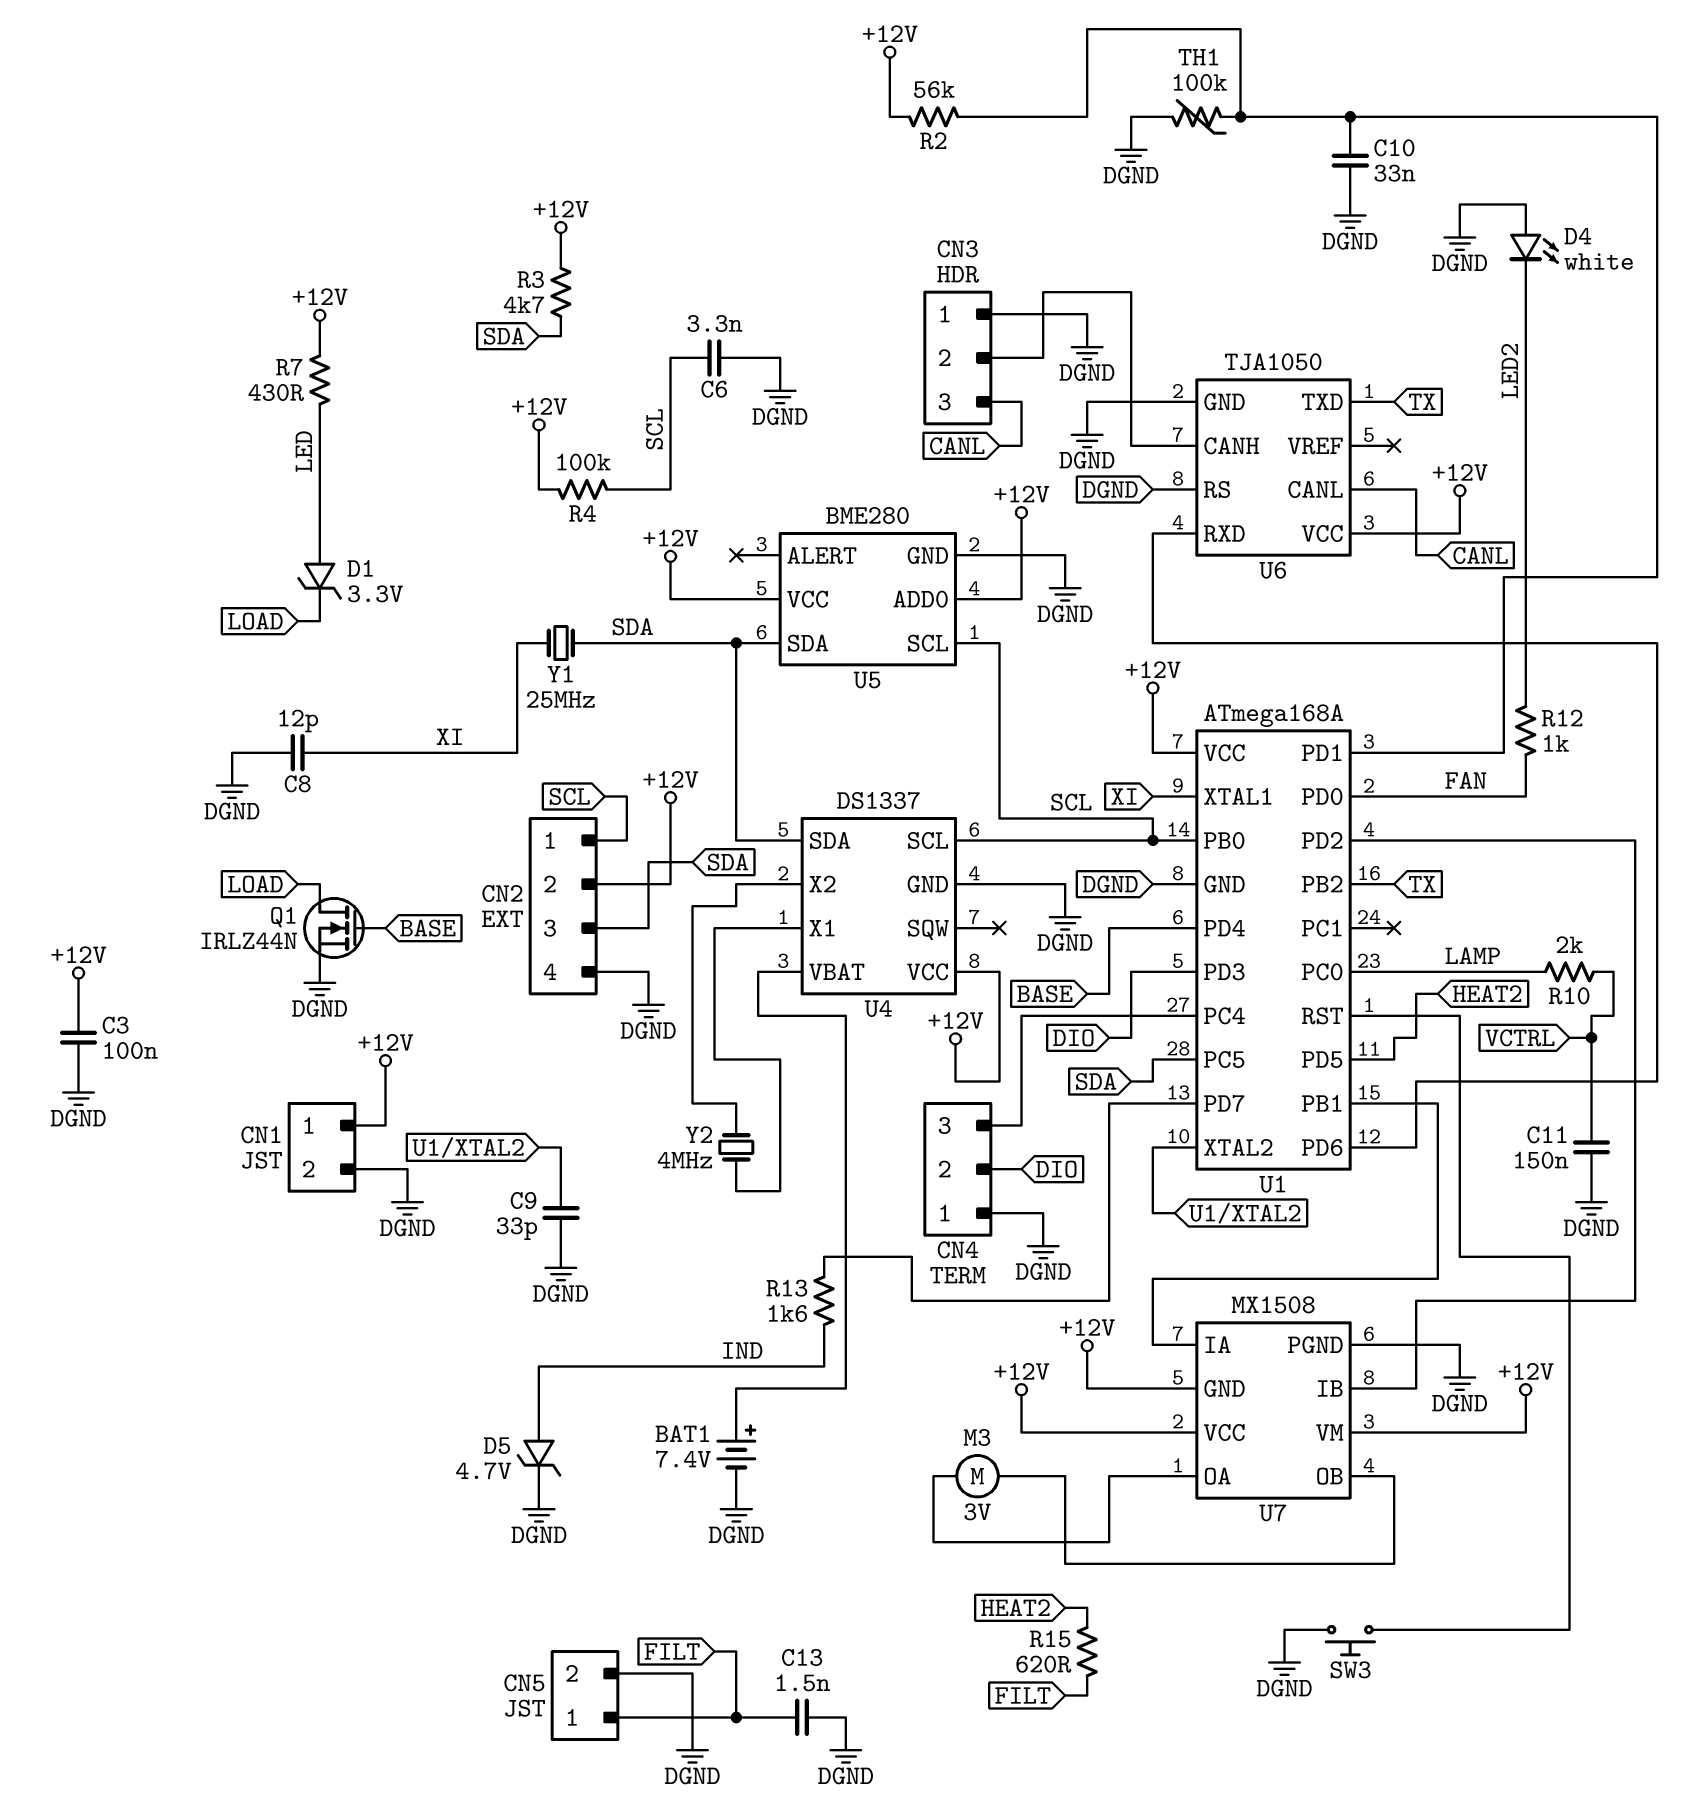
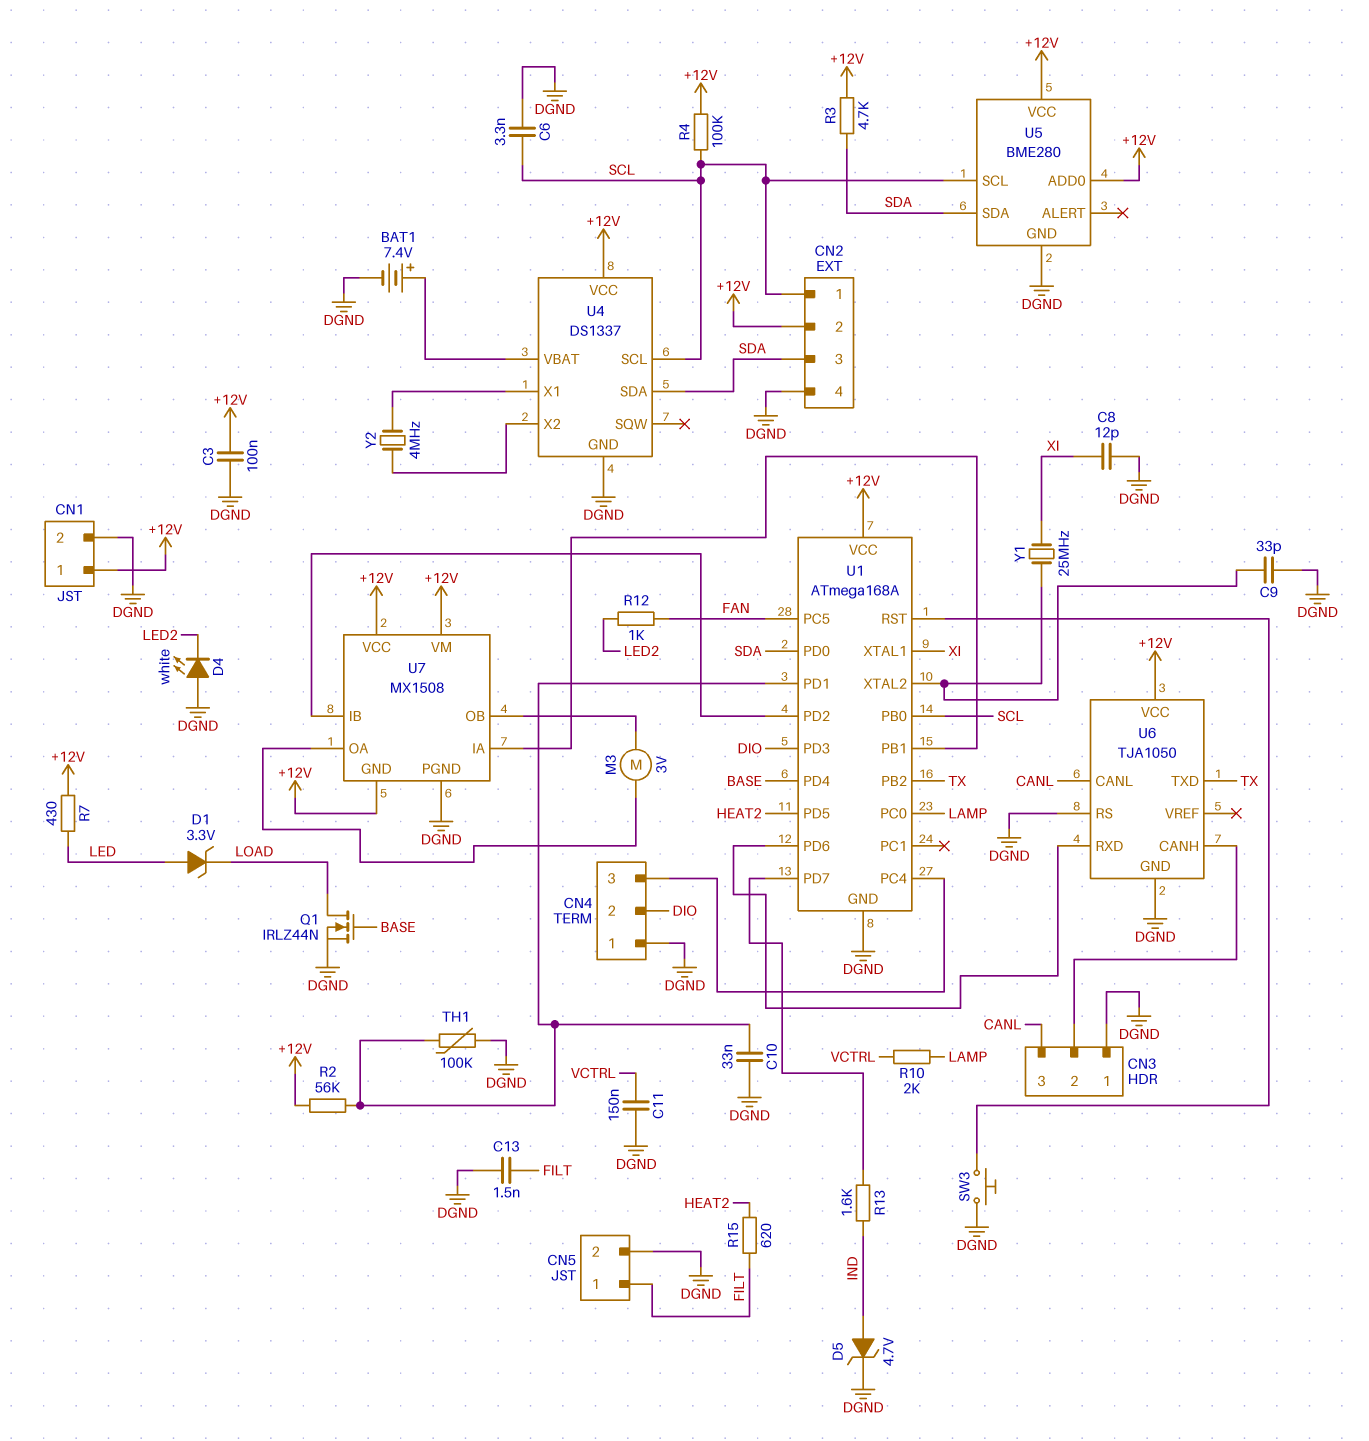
U1 pin PC5: SDA -> FAN
U1 pin PD0: FAN -> SDA
Y1: 25MHz (SDA, XI) -> 25MHz (U1/XTAL2, XI)

